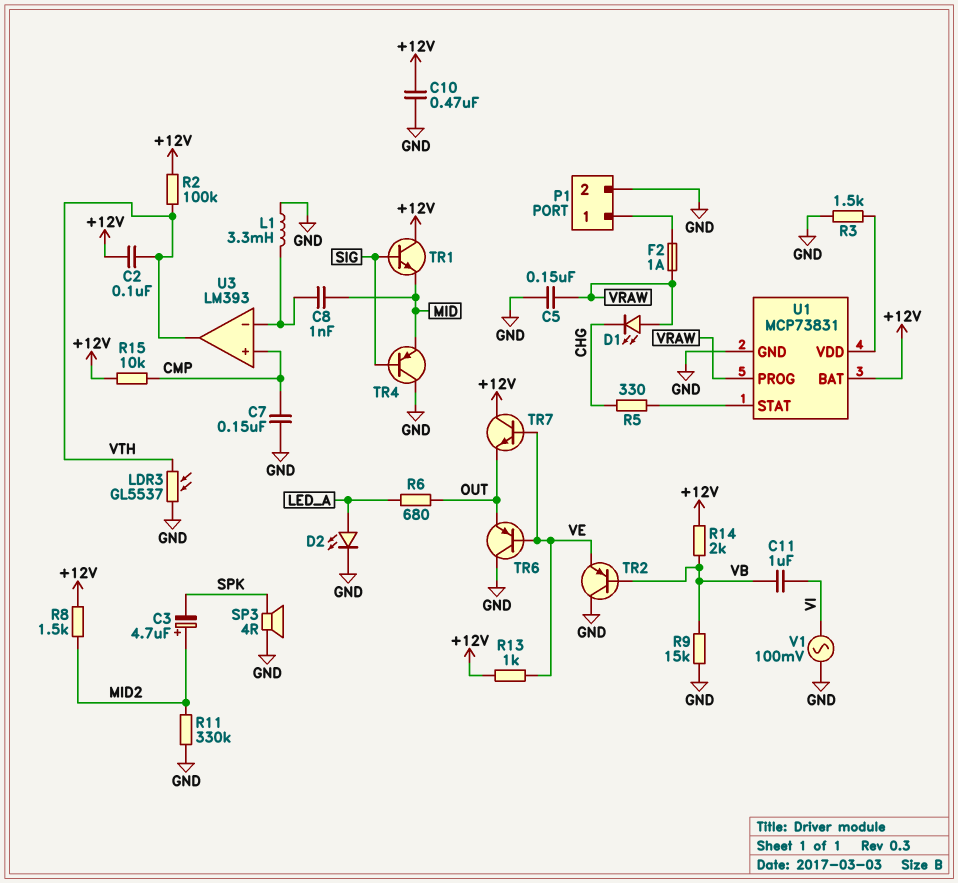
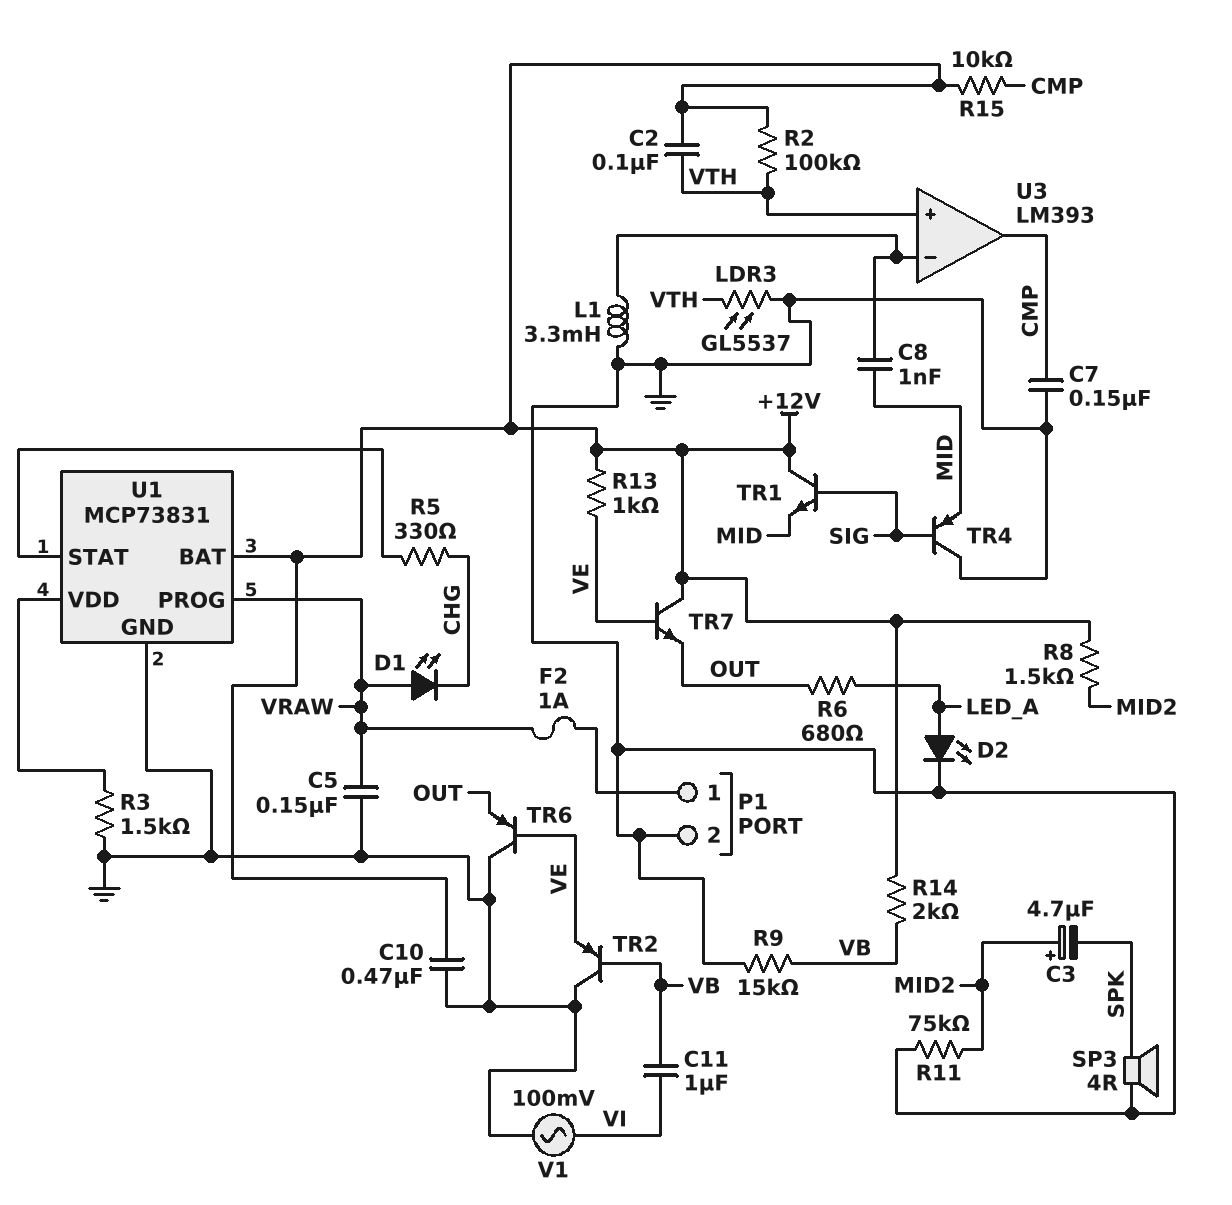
R11: 330k (GND, MID2) -> 75k (GND, MID2)
U3 pin in+: CMP -> VTH
U3 pin out: VTH -> CMP

